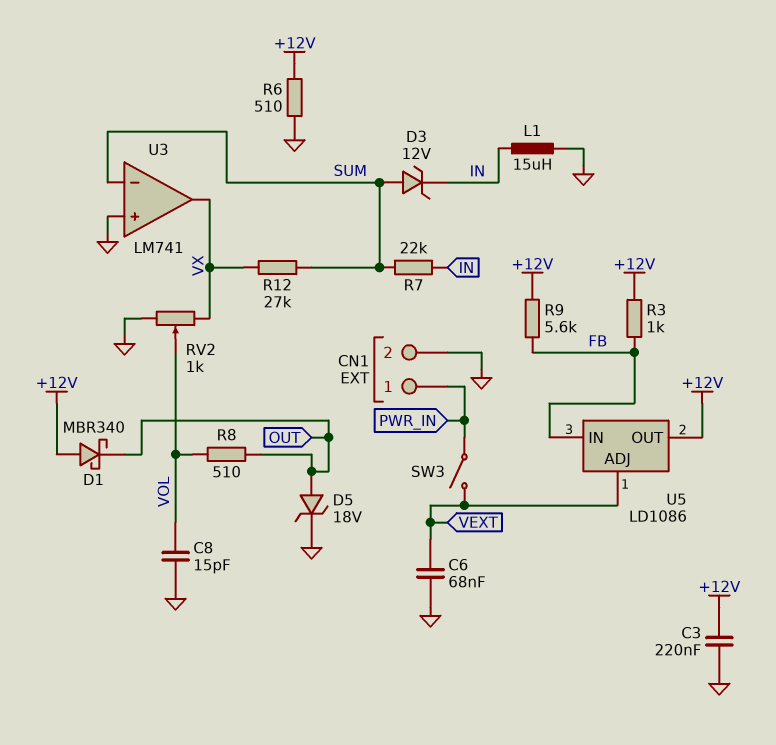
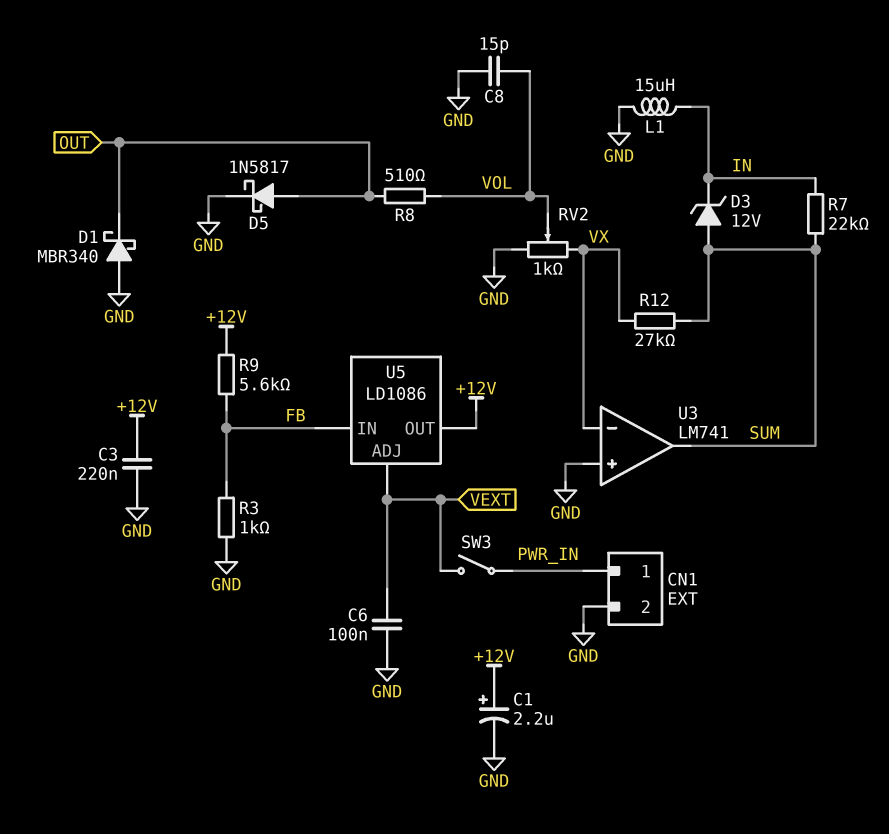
C1: none -> 2.2uF (plus +12V, minus GND)
C6: 68nF (GND, VEXT) -> 100nF (GND, VEXT)
D1: schottky MBR340 (A +12V, K OUT) -> schottky MBR340 (A GND, K OUT)
D5: zener 18V (A OUT, K GND) -> schottky 1N5817 (A OUT, K GND)
R3: 1k (+12V, FB) -> 1k (FB, GND)
R6: 510 (+12V, GND) -> none
U3 pin in-: SUM -> VX
U3 pin out: VX -> SUM

